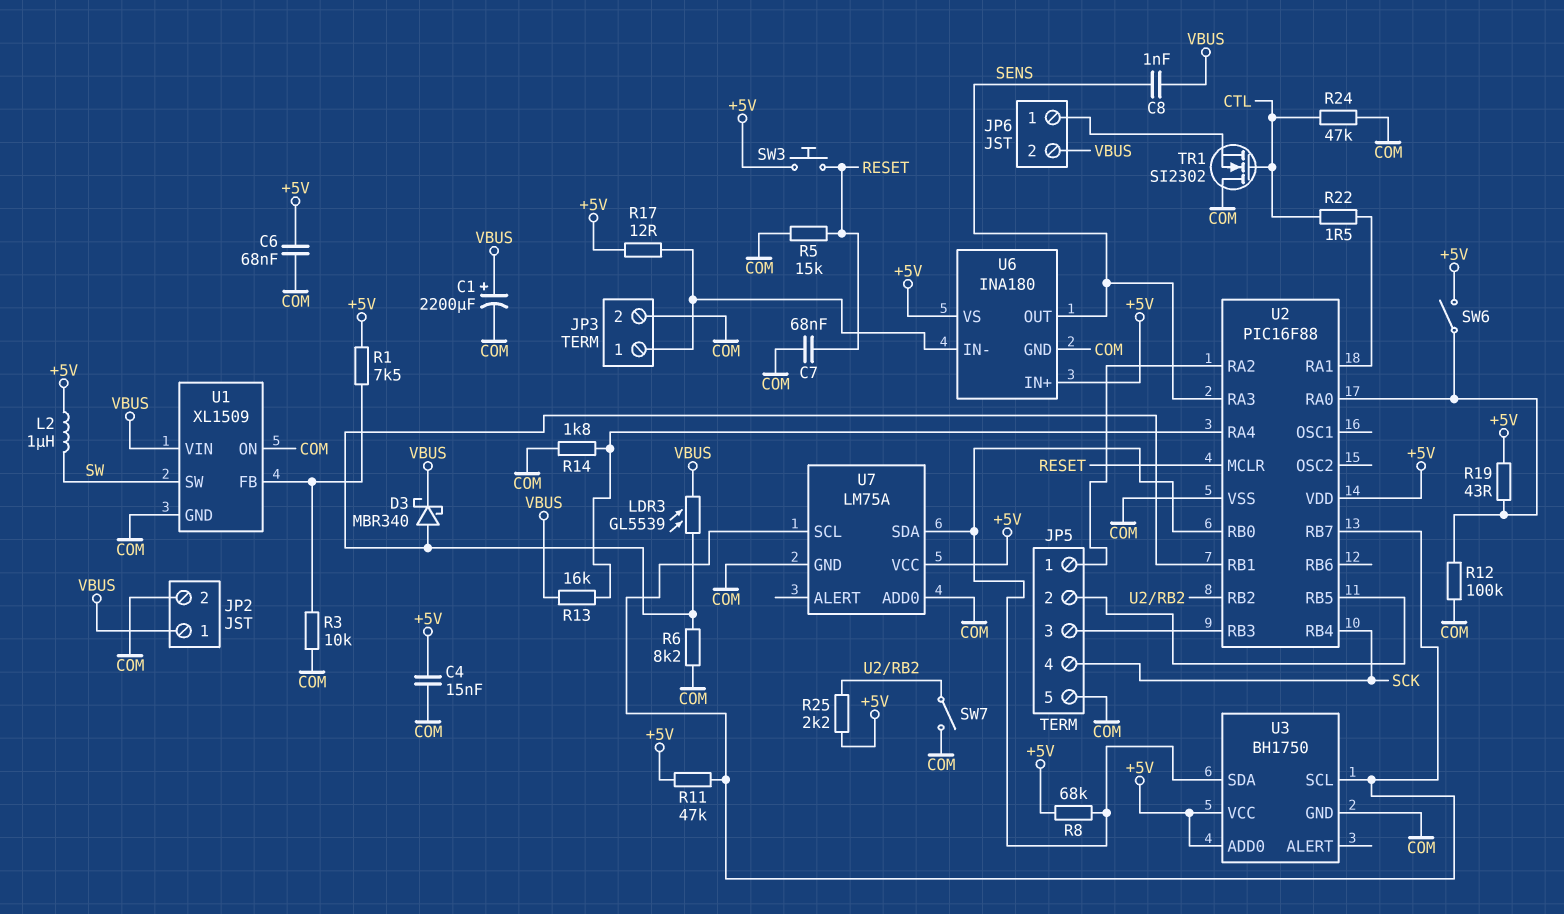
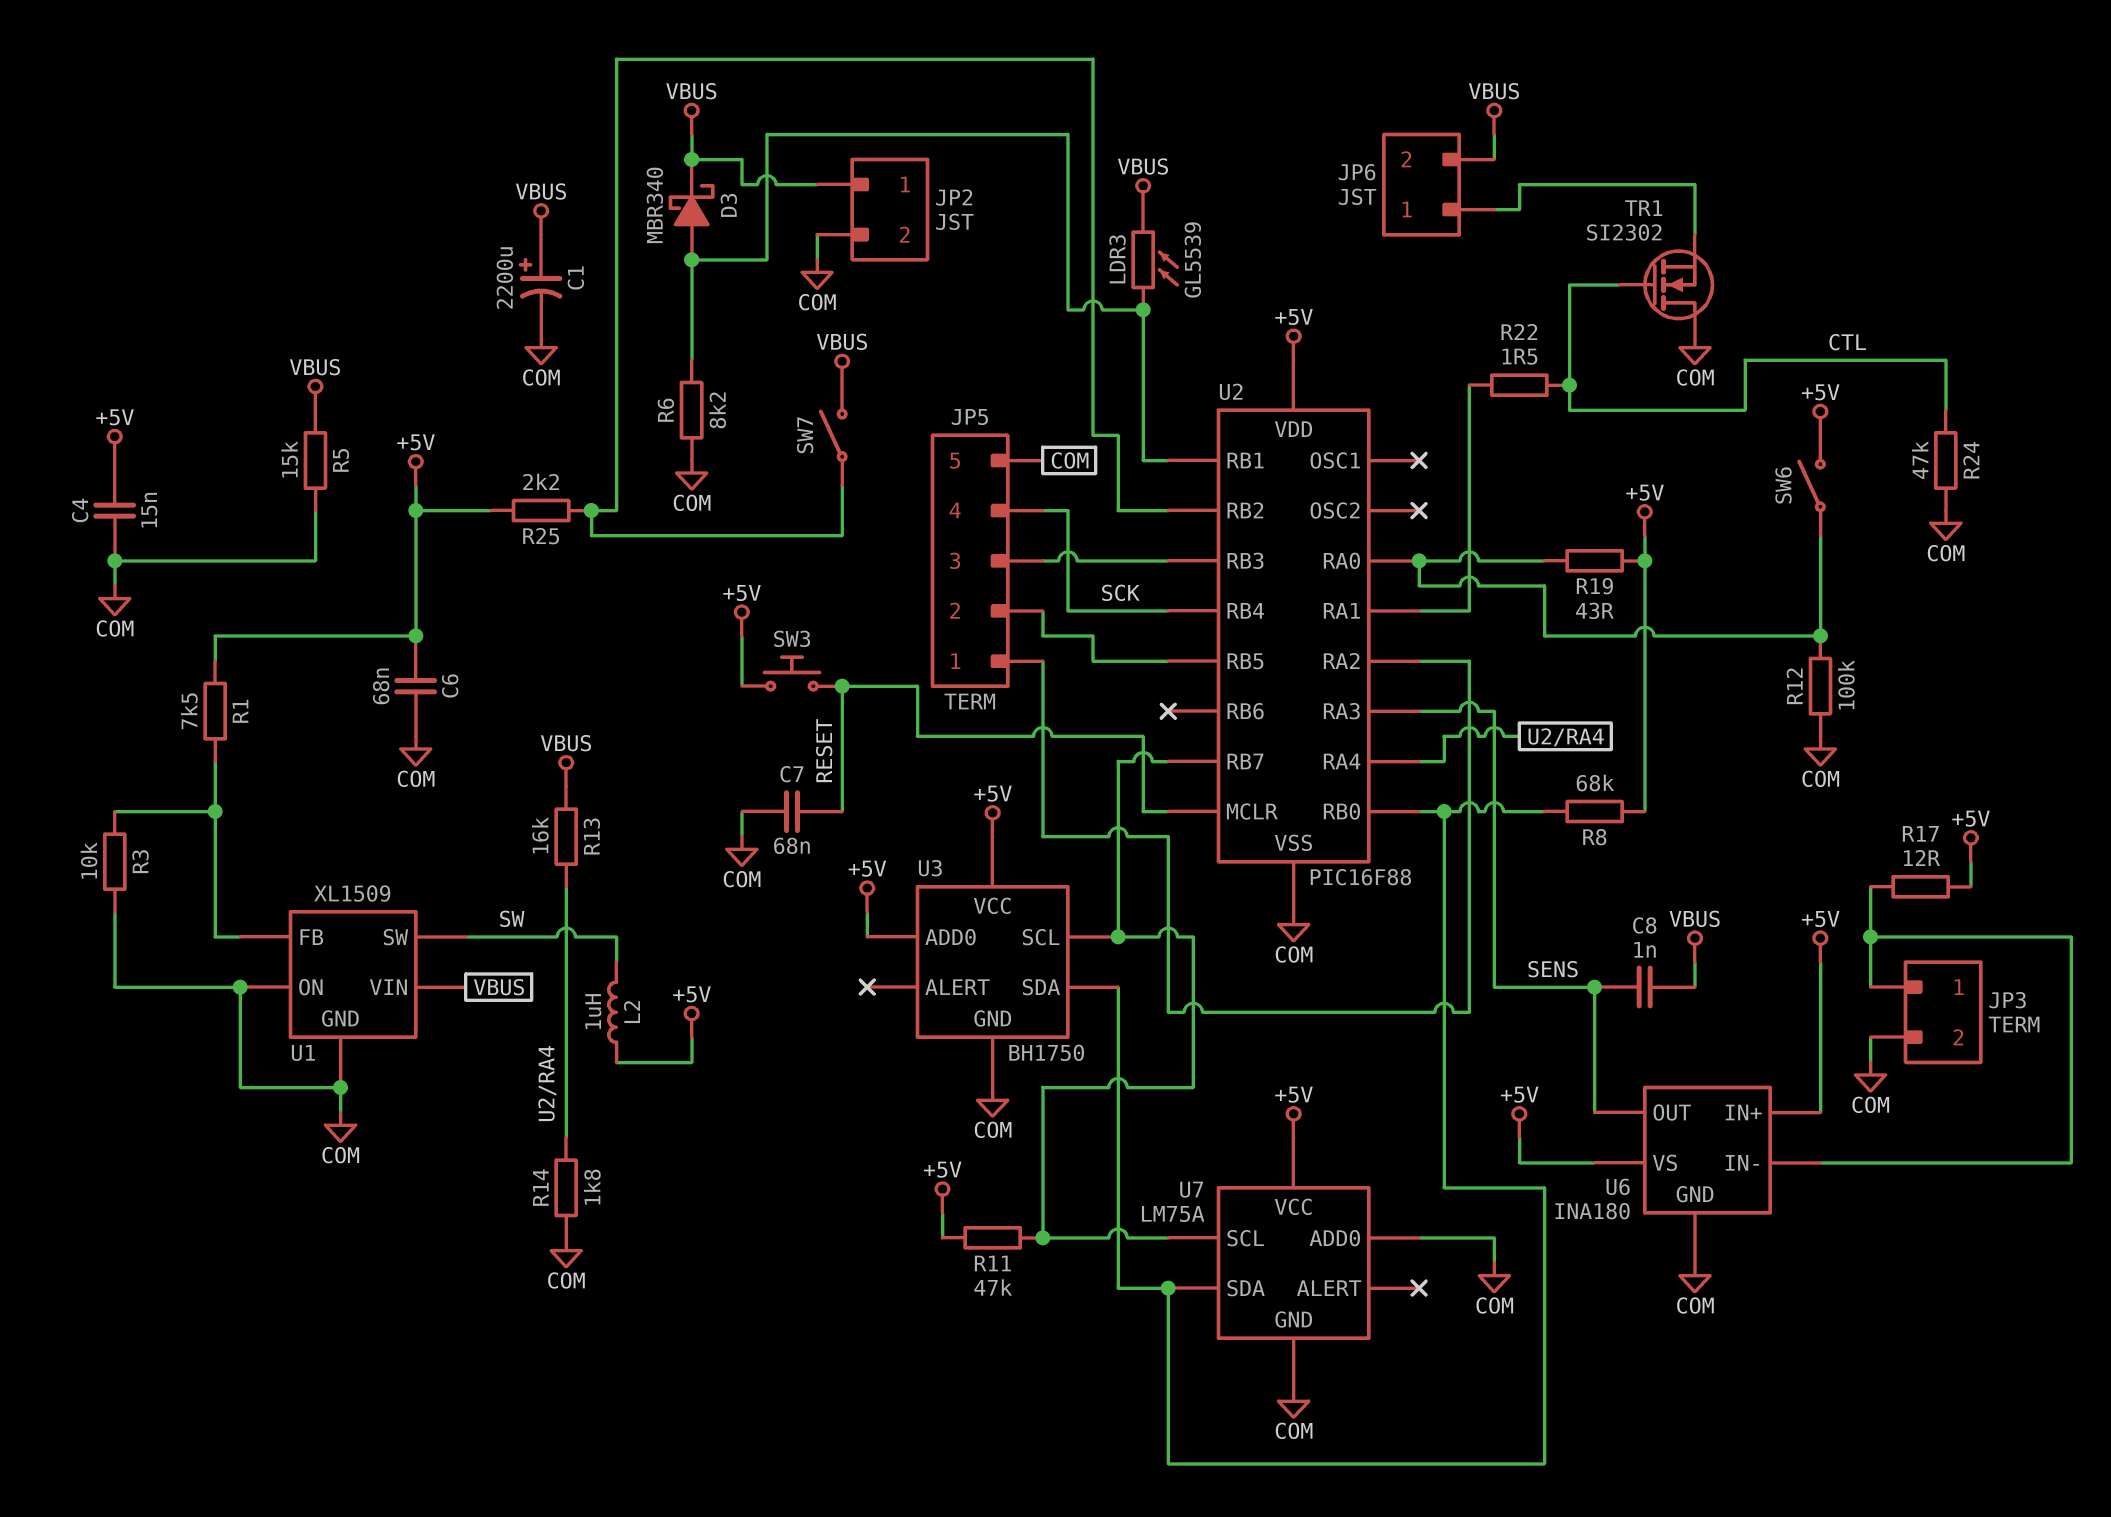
R5: 15k (COM, RESET) -> 15k (COM, VBUS)
SW7: switch (COM, U2/RB2) -> switch (U2/RB2, VBUS)

